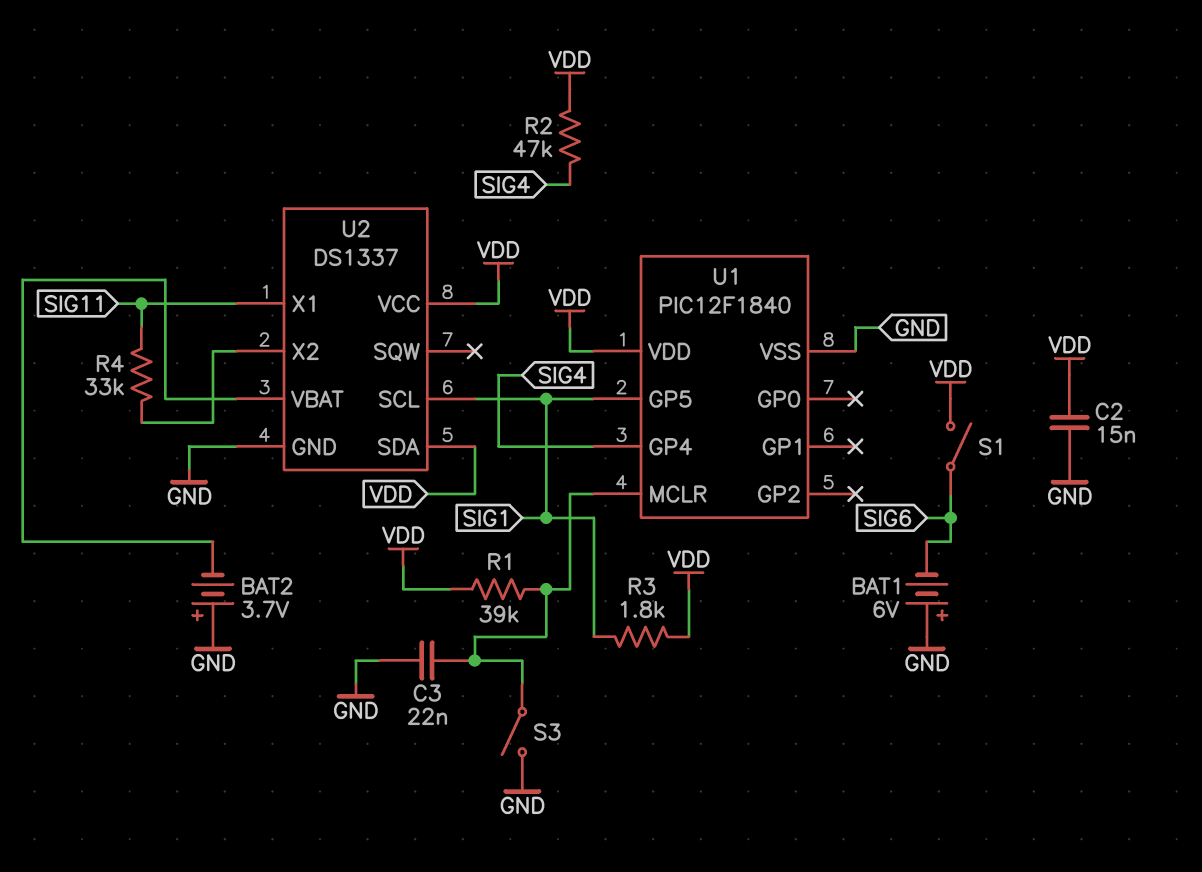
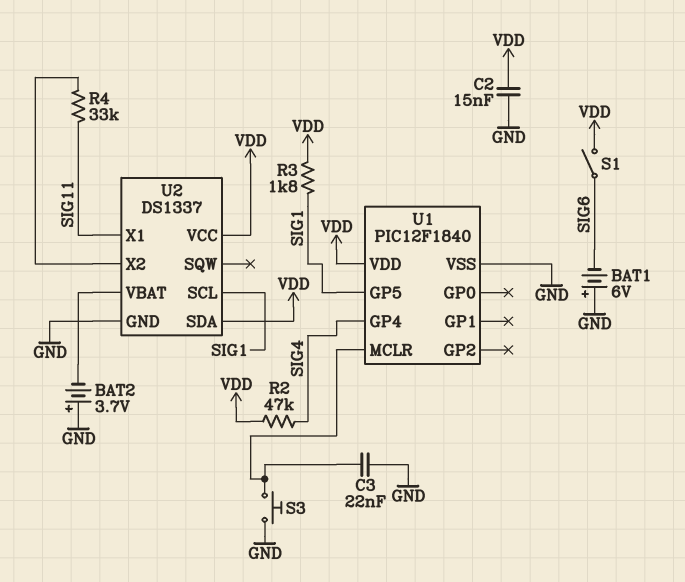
R1: 39k (U1/MCLR, VDD) -> none
S3: switch (GND, U1/MCLR) -> button (GND, U1/MCLR)

